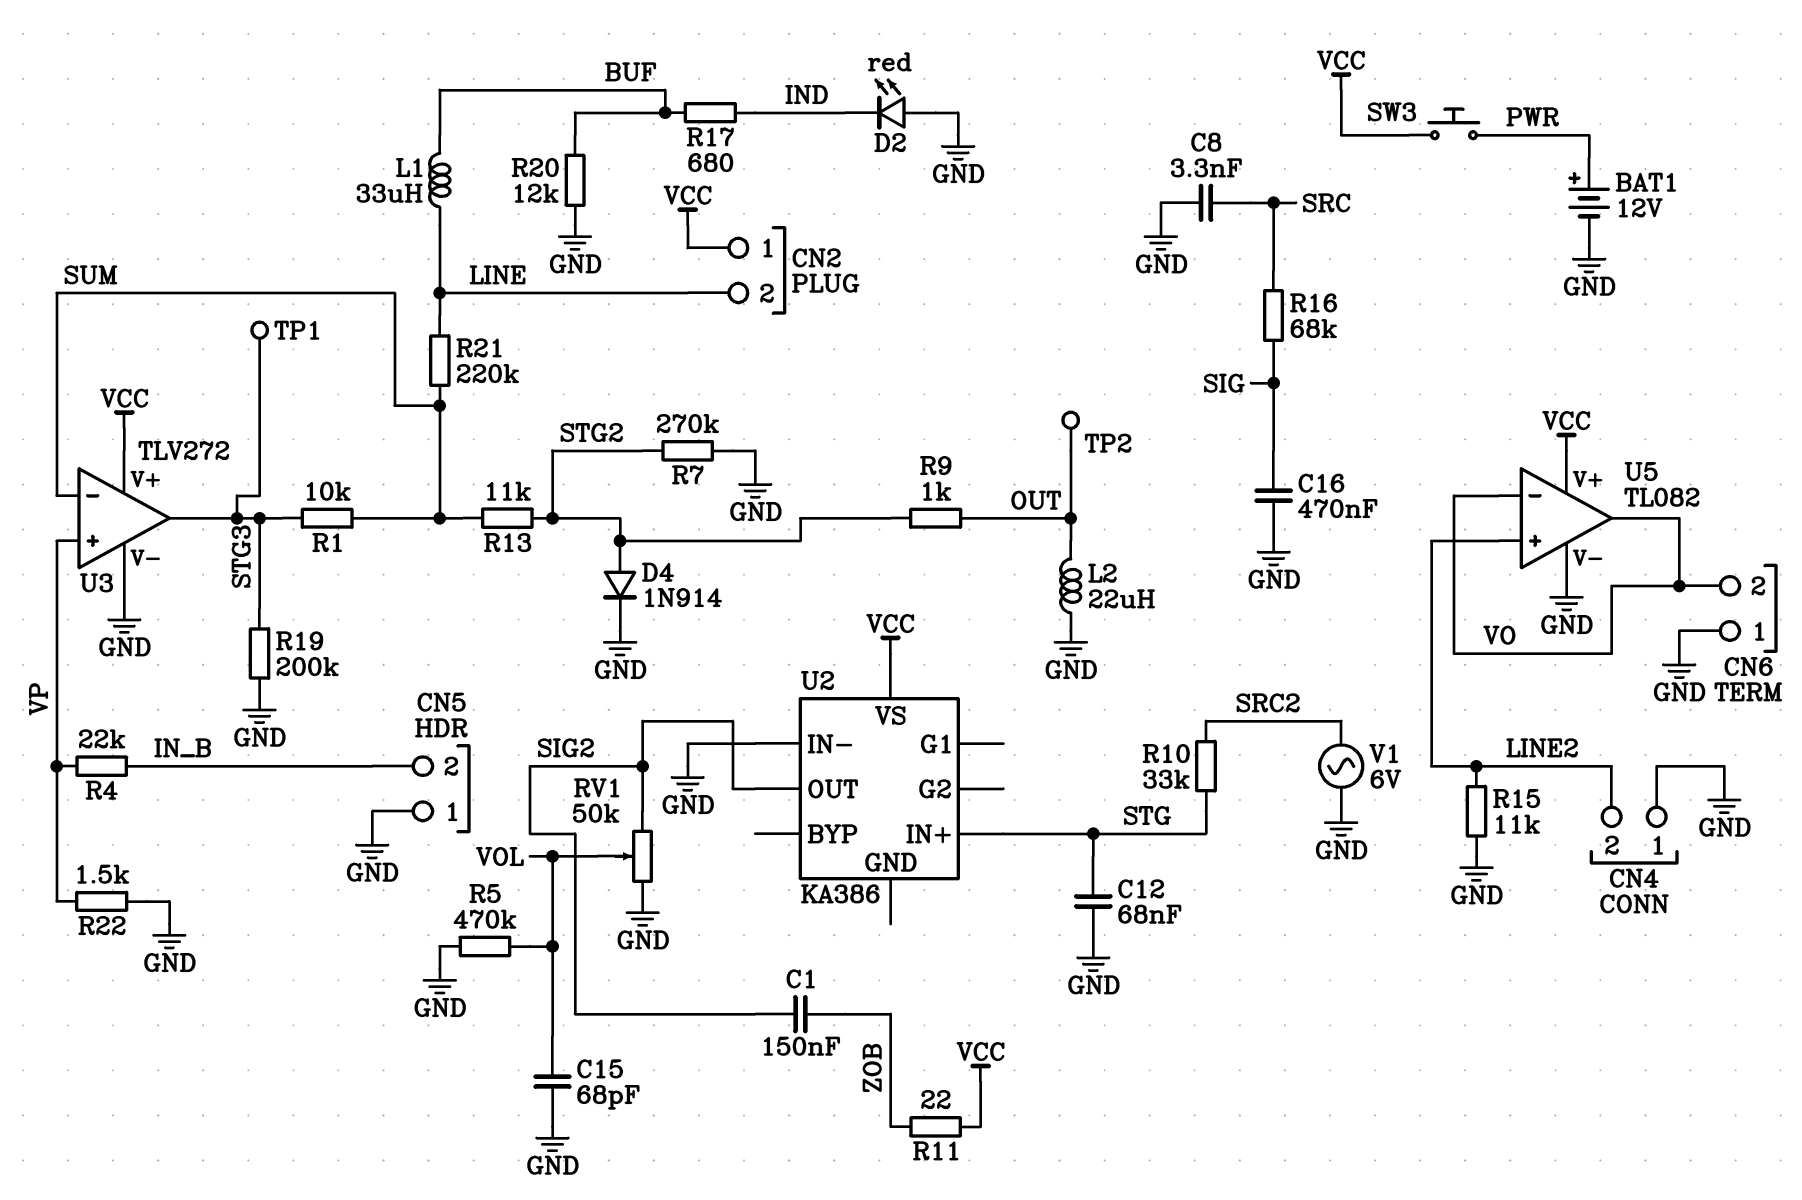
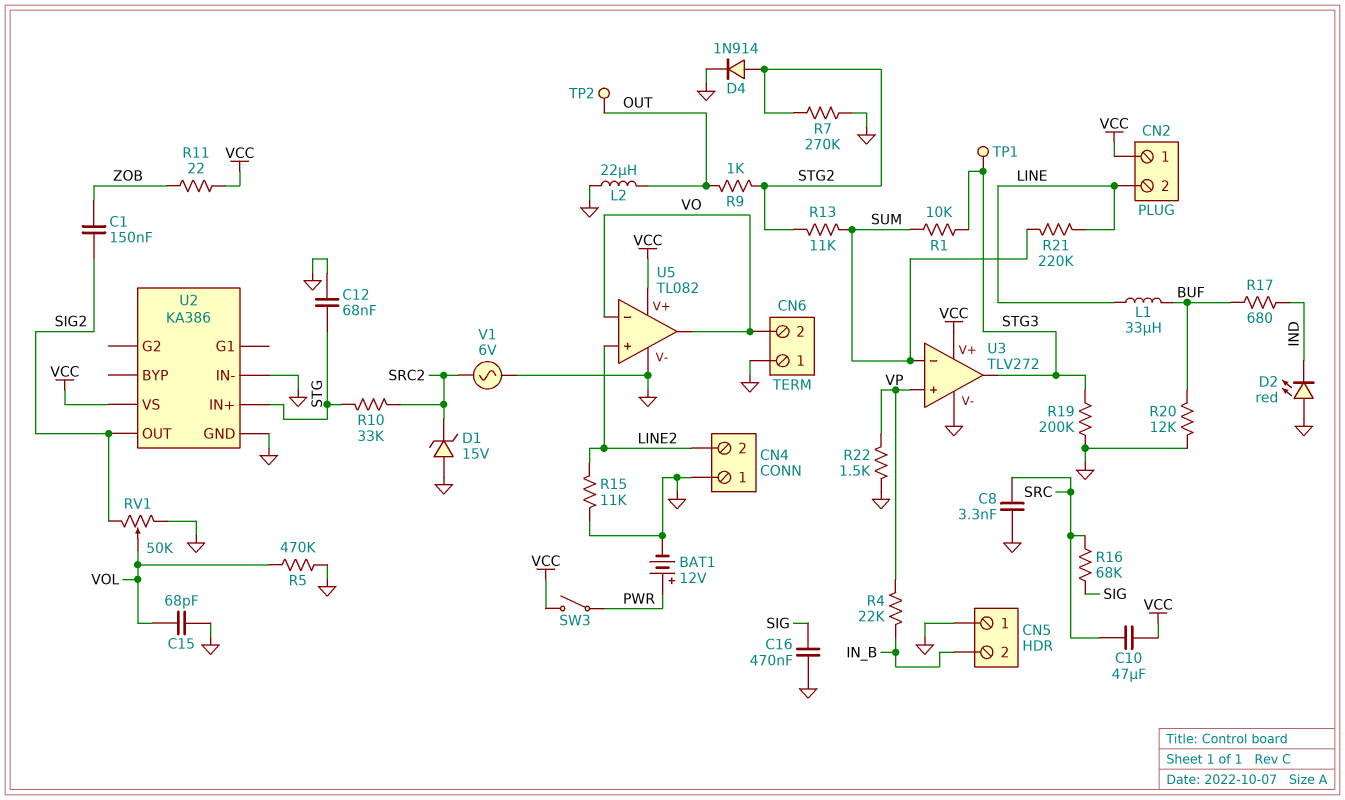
C10: none -> 47uF (SRC, VCC)
D1: none -> zener 15V (A GND, K SRC2)
SW3: button (PWR, VCC) -> switch (PWR, VCC)
U2 pin GND: none -> GND

